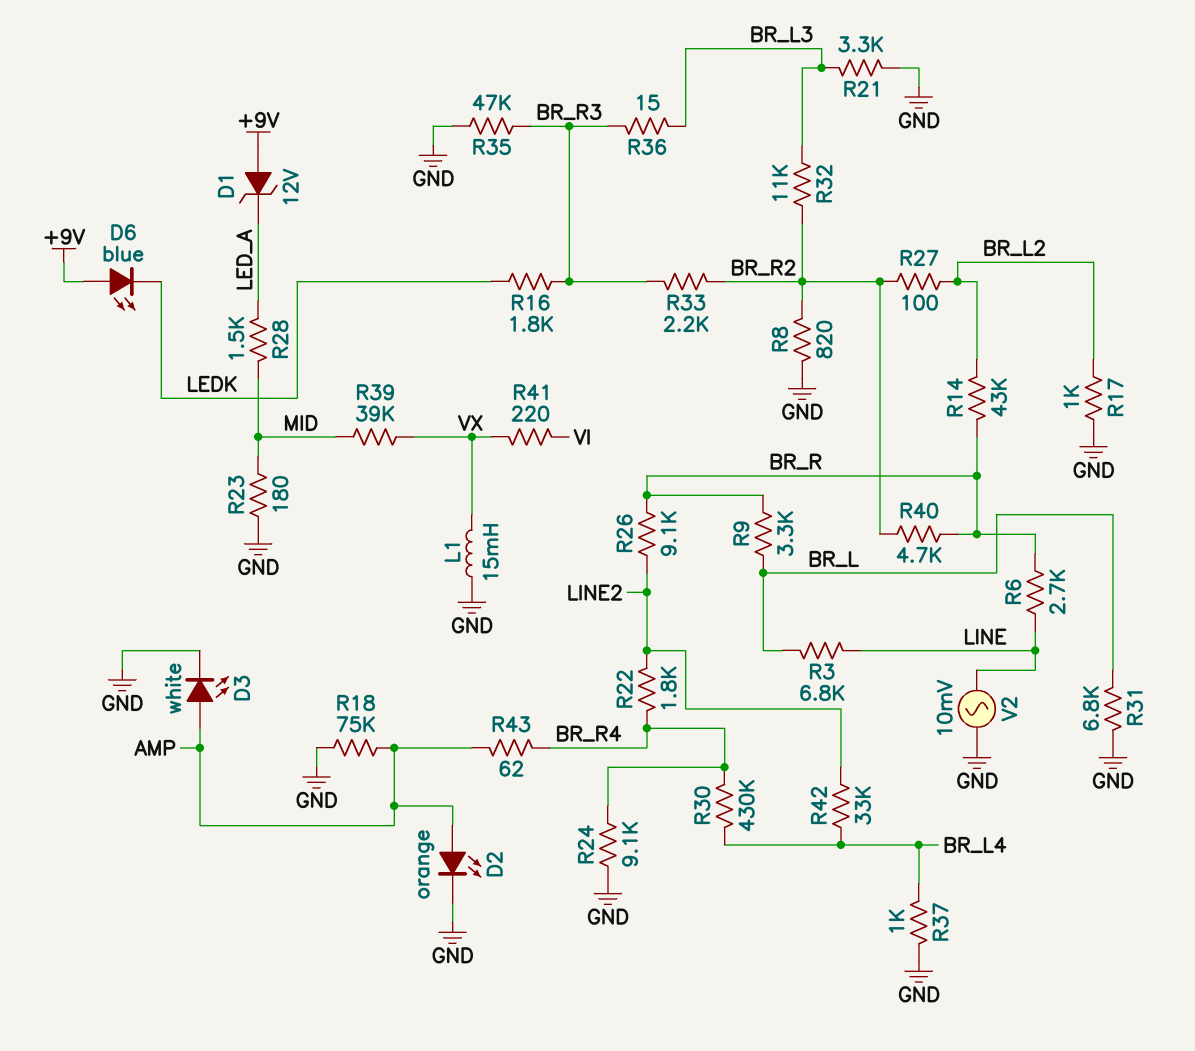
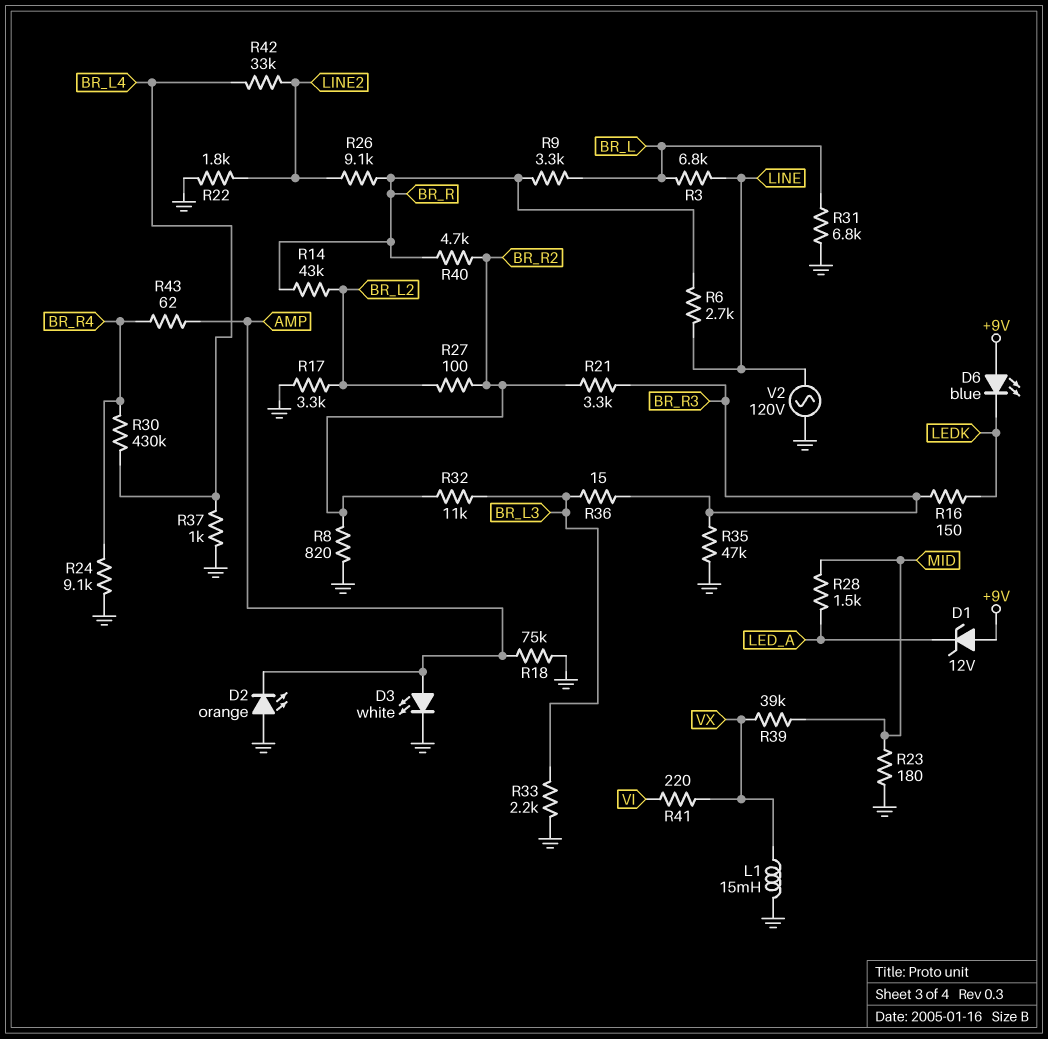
D2: LED orange (A AMP, K GND) -> LED orange (A GND, K AMP)
R16: 1.8k (BR_R3, LEDK) -> 150 (BR_R3, LEDK)
R17: 1k (BR_L2, GND) -> 3.3k (BR_L2, GND)
R21: 3.3k (BR_L3, GND) -> 3.3k (BR_R2, BR_R3)
R22: 1.8k (BR_R4, LINE2) -> 1.8k (GND, LINE2)
R33: 2.2k (BR_R2, BR_R3) -> 2.2k (BR_L3, GND)
V2: AC 10mV (GND, LINE) -> AC 120V (GND, LINE)

